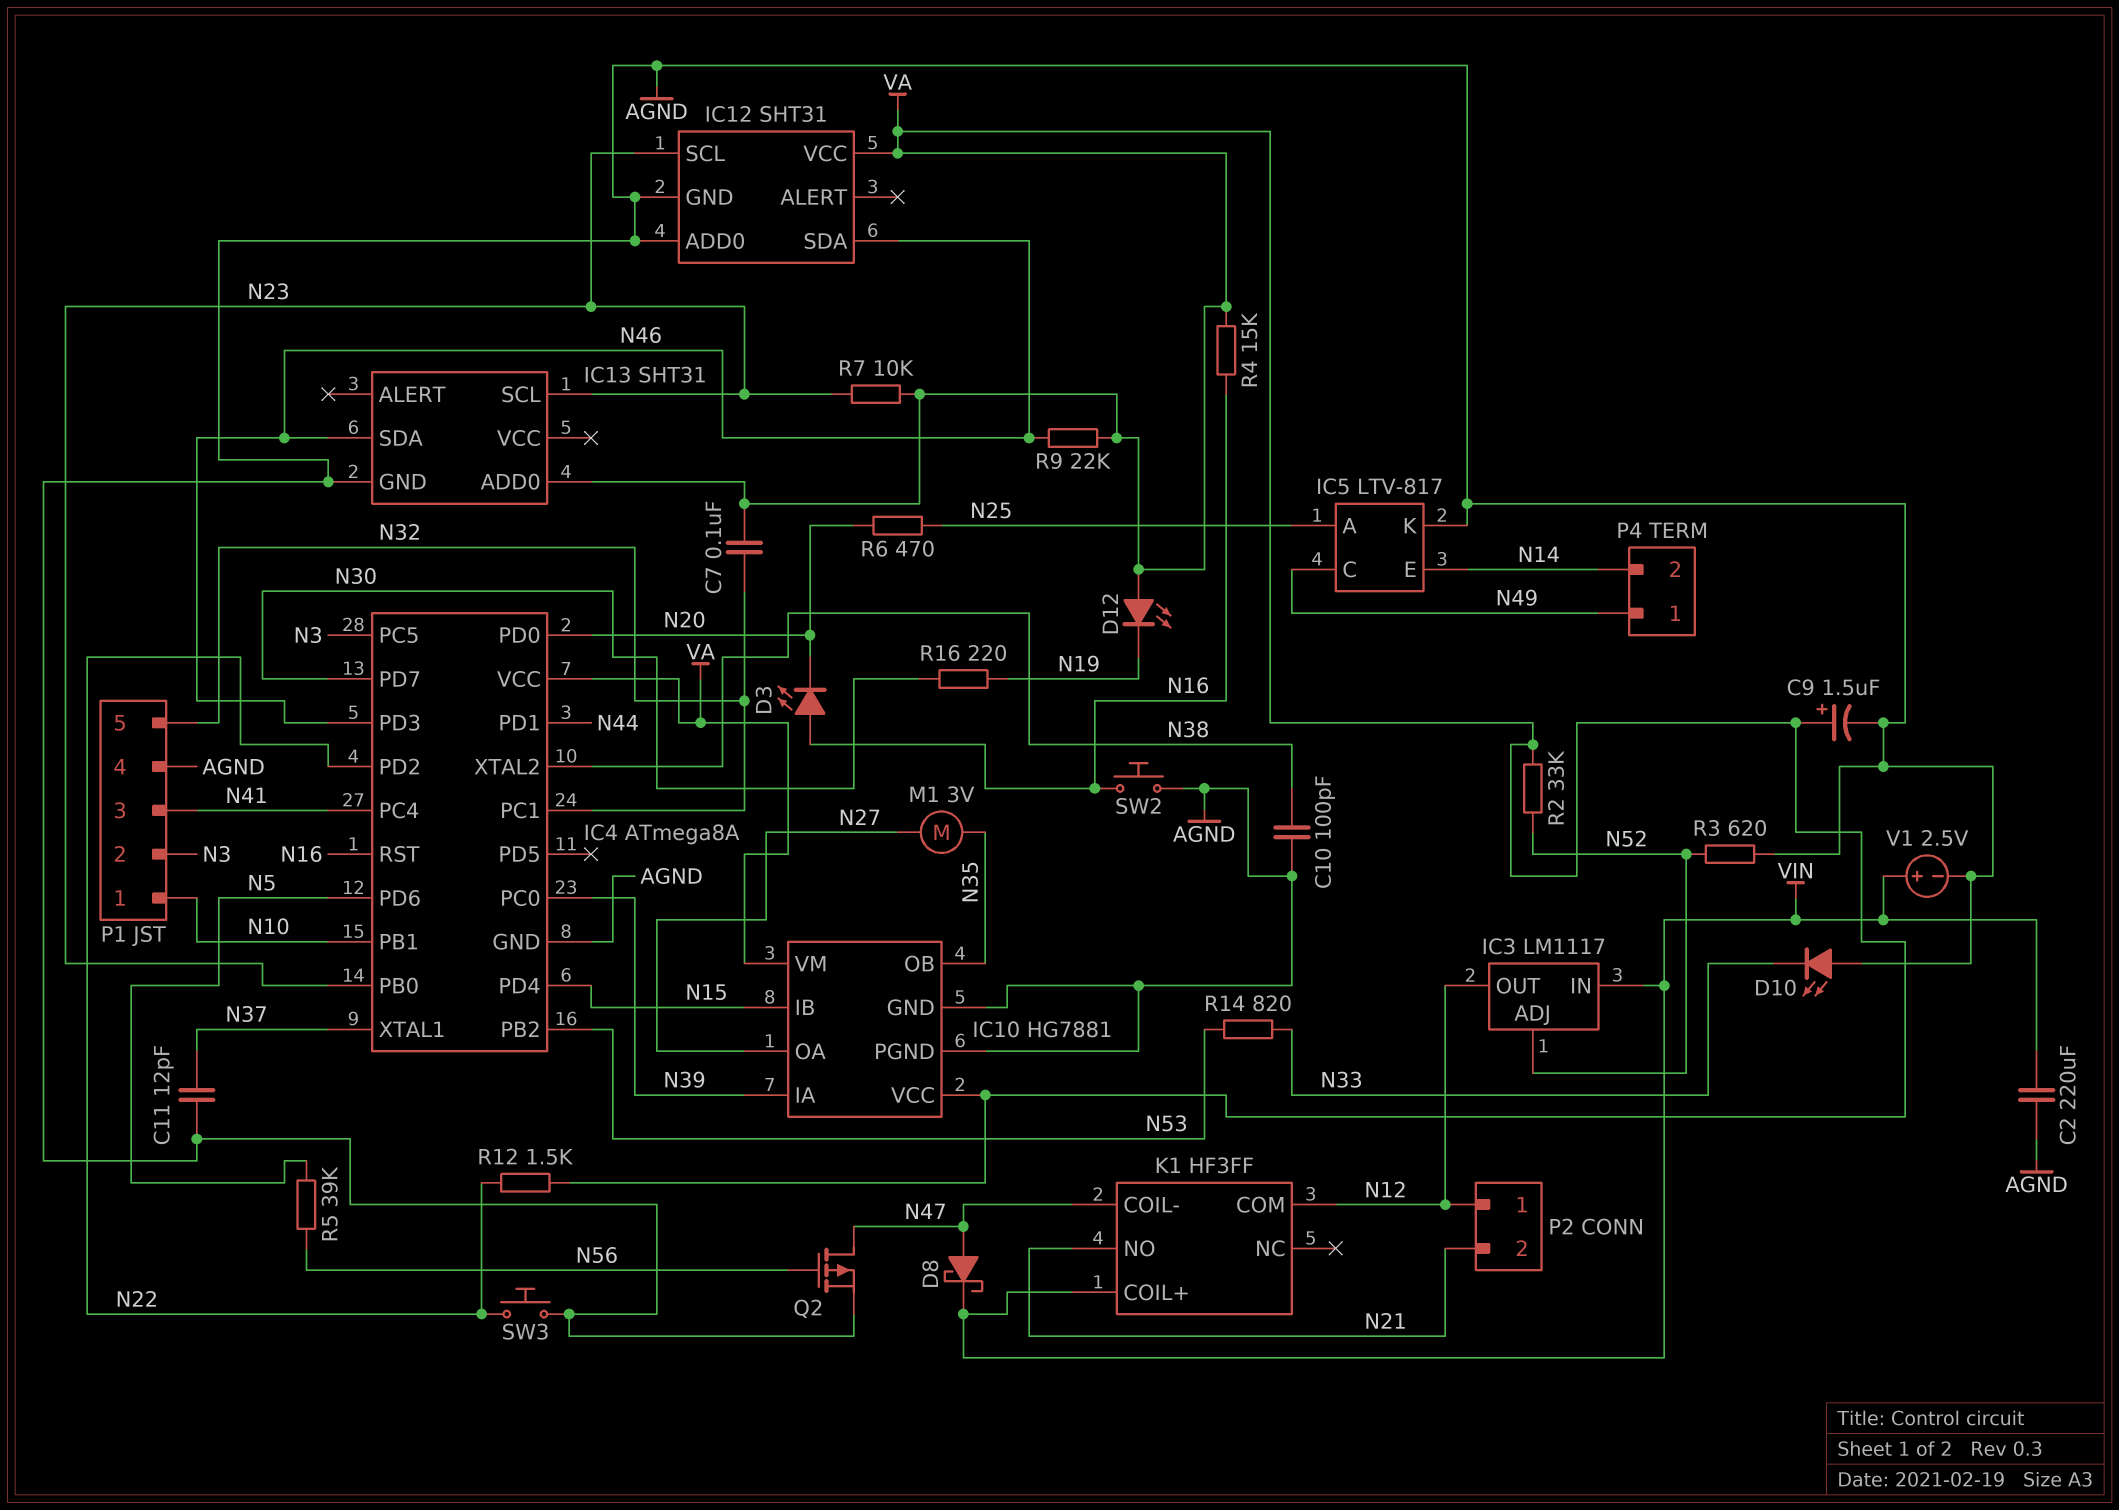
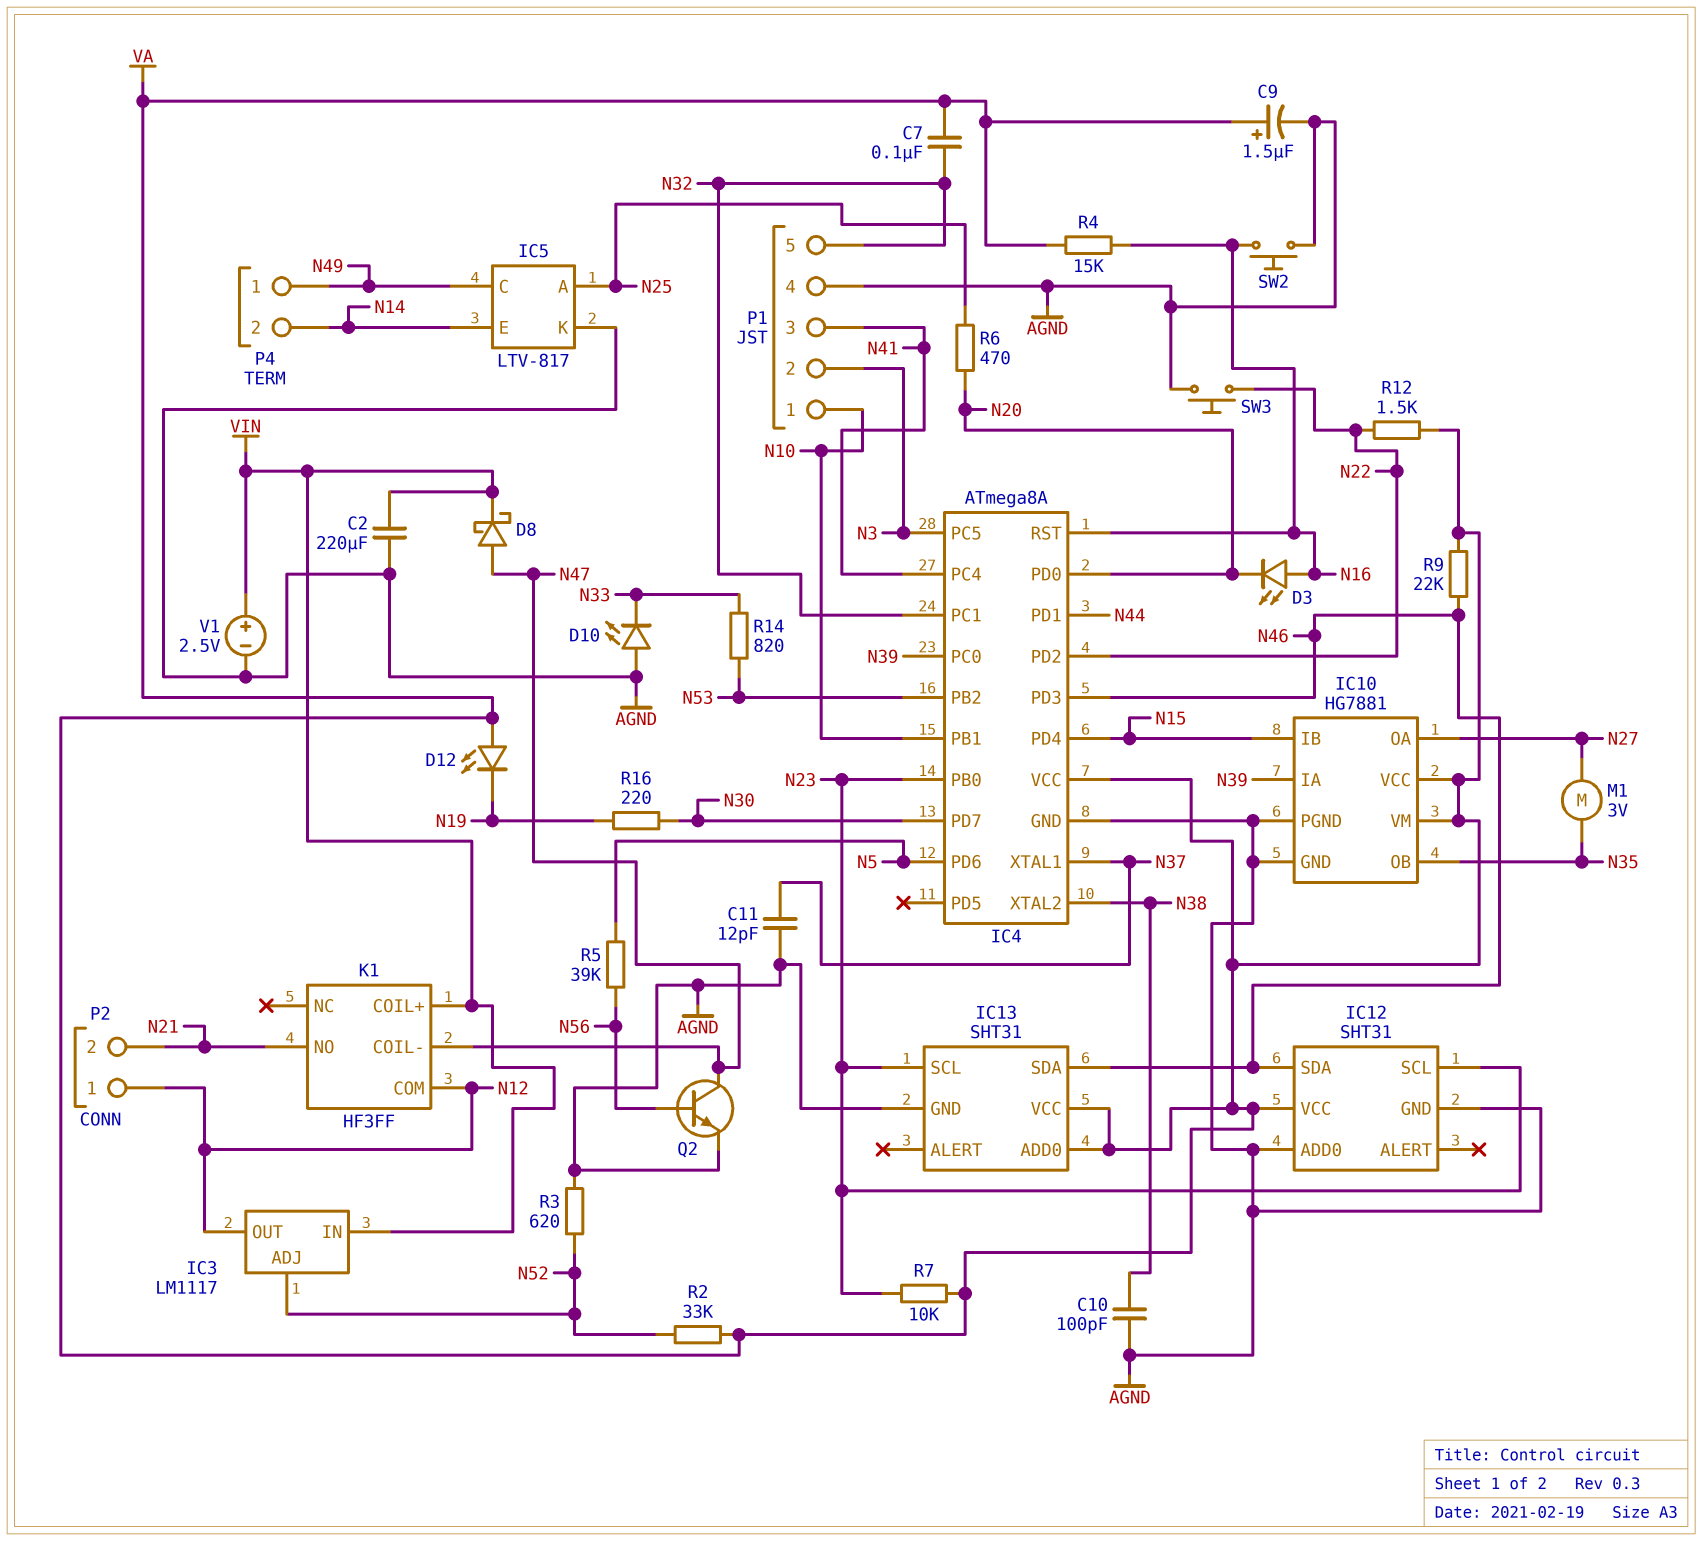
IC13 pin VCC: none -> VA
Q2: PMOS (G N56, D N47, S AGND) -> NPN (B N56, C N47, E AGND)

